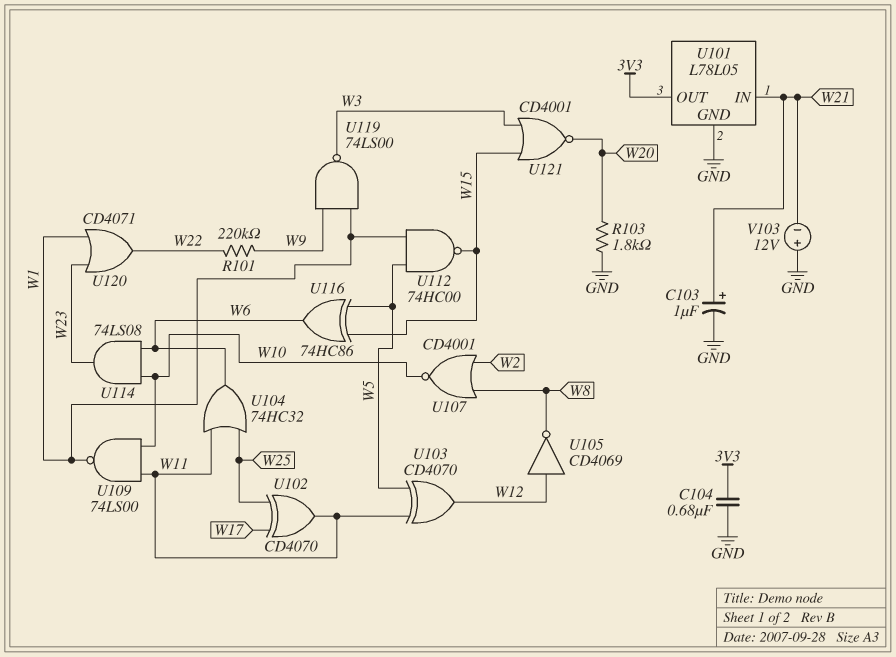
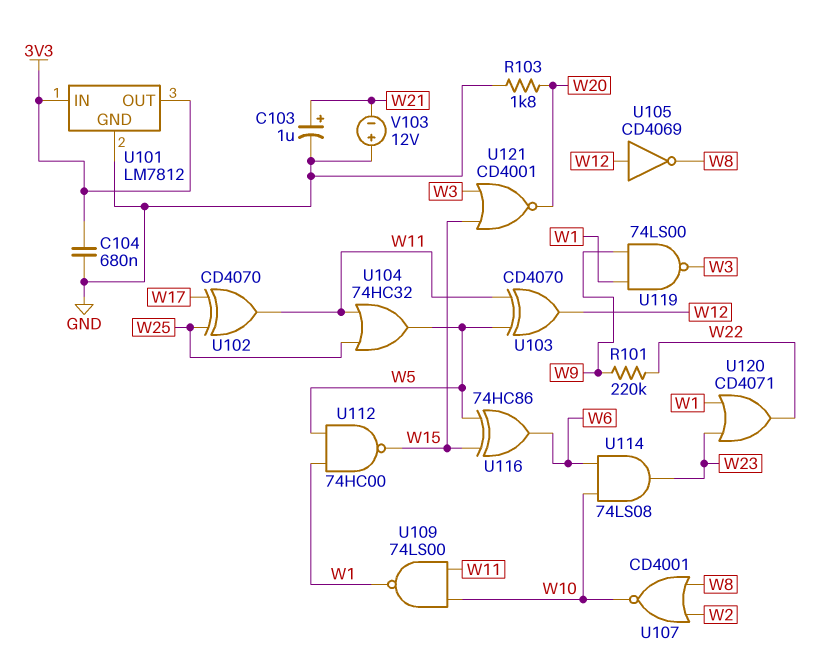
U101: L78L05 -> LM7812
U101 pin IN: W21 -> 3V3
U104: OR 74HC32 (in W11, in W25, out W6) -> OR 74HC32 (in W11, in W25, out W5)

